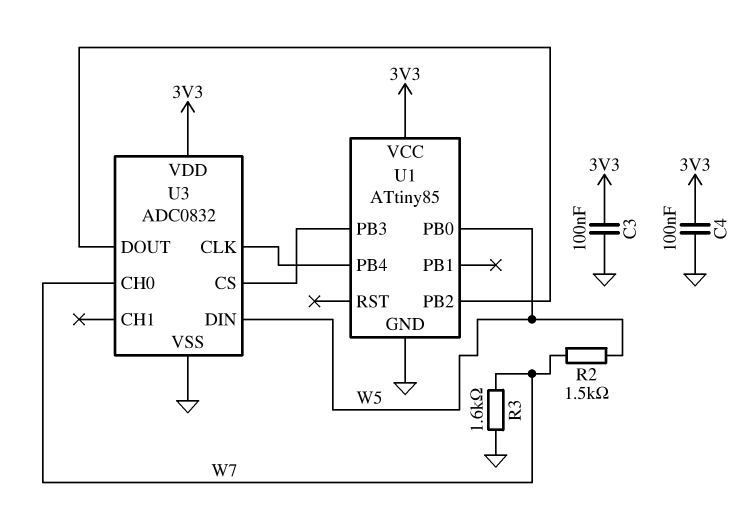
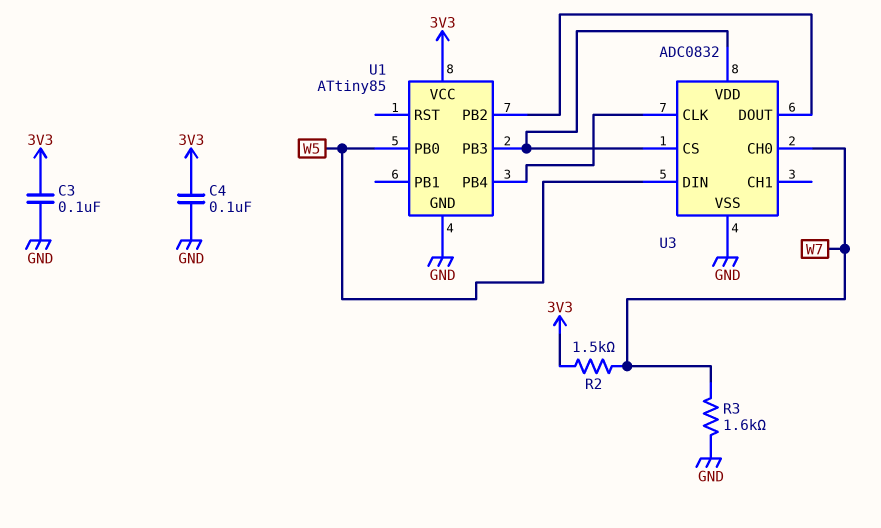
R2: 1.5k (W5, W7) -> 1.5k (3V3, W7)
U3 pin VDD: 3V3 -> U1/PB3

